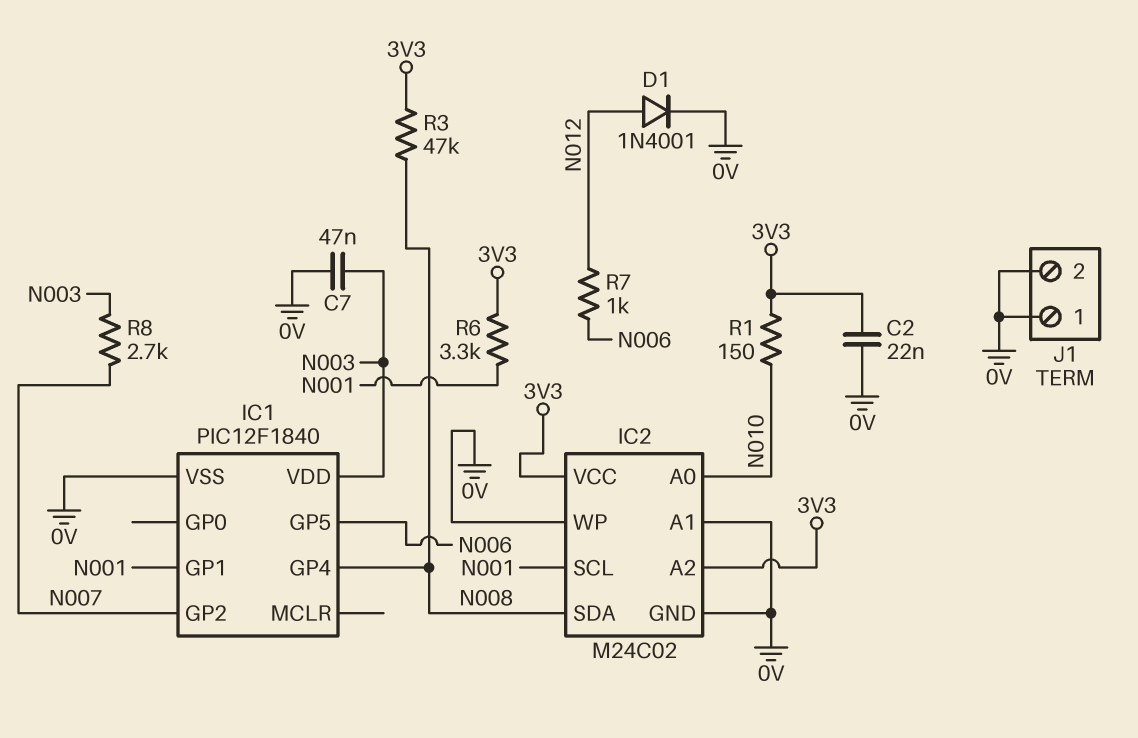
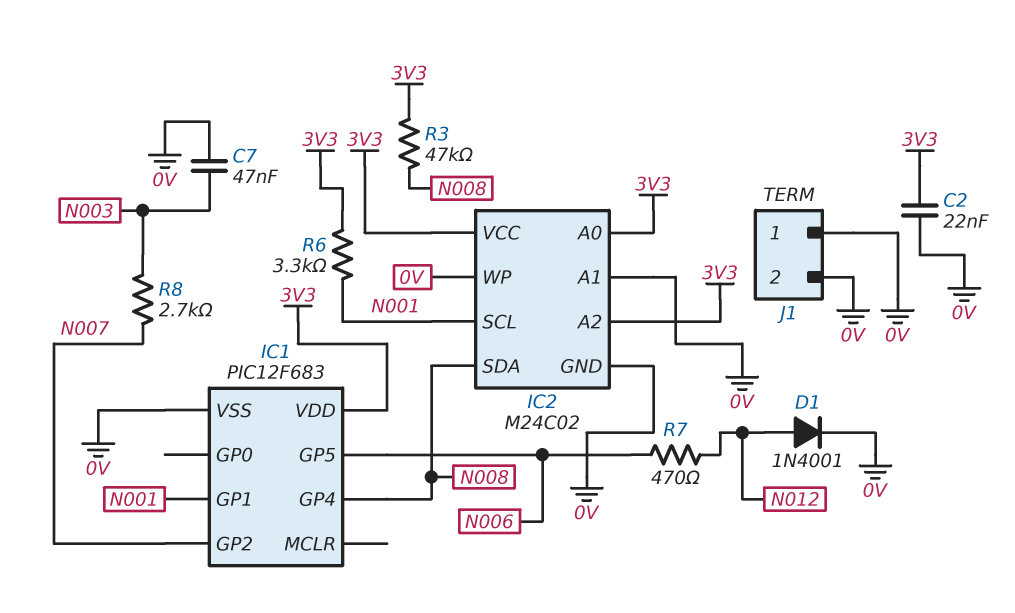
IC1: PIC12F1840 -> PIC12F683
IC1 pin VDD: N003 -> 3V3
IC2 pin A0: N010 -> 3V3
R1: 150 (3V3, N010) -> none
R7: 1k (N006, N012) -> 470 (N006, N012)

